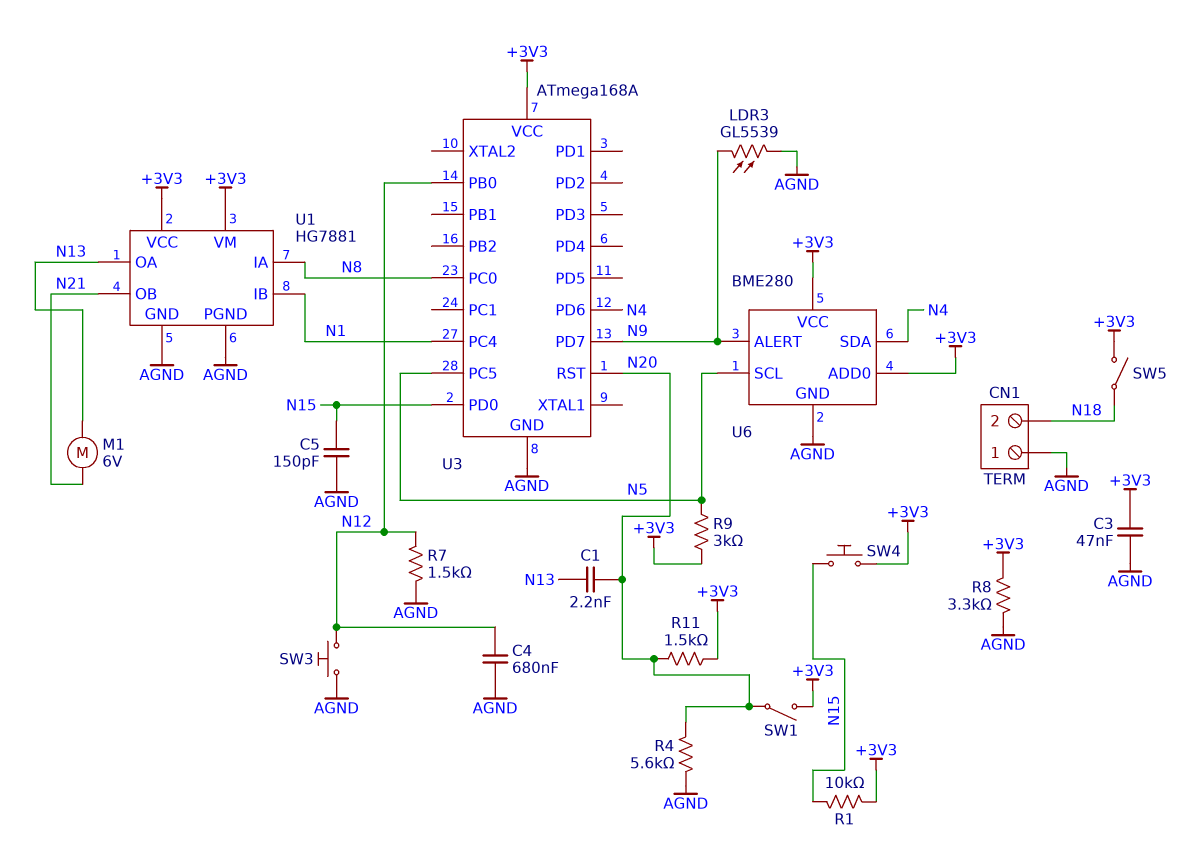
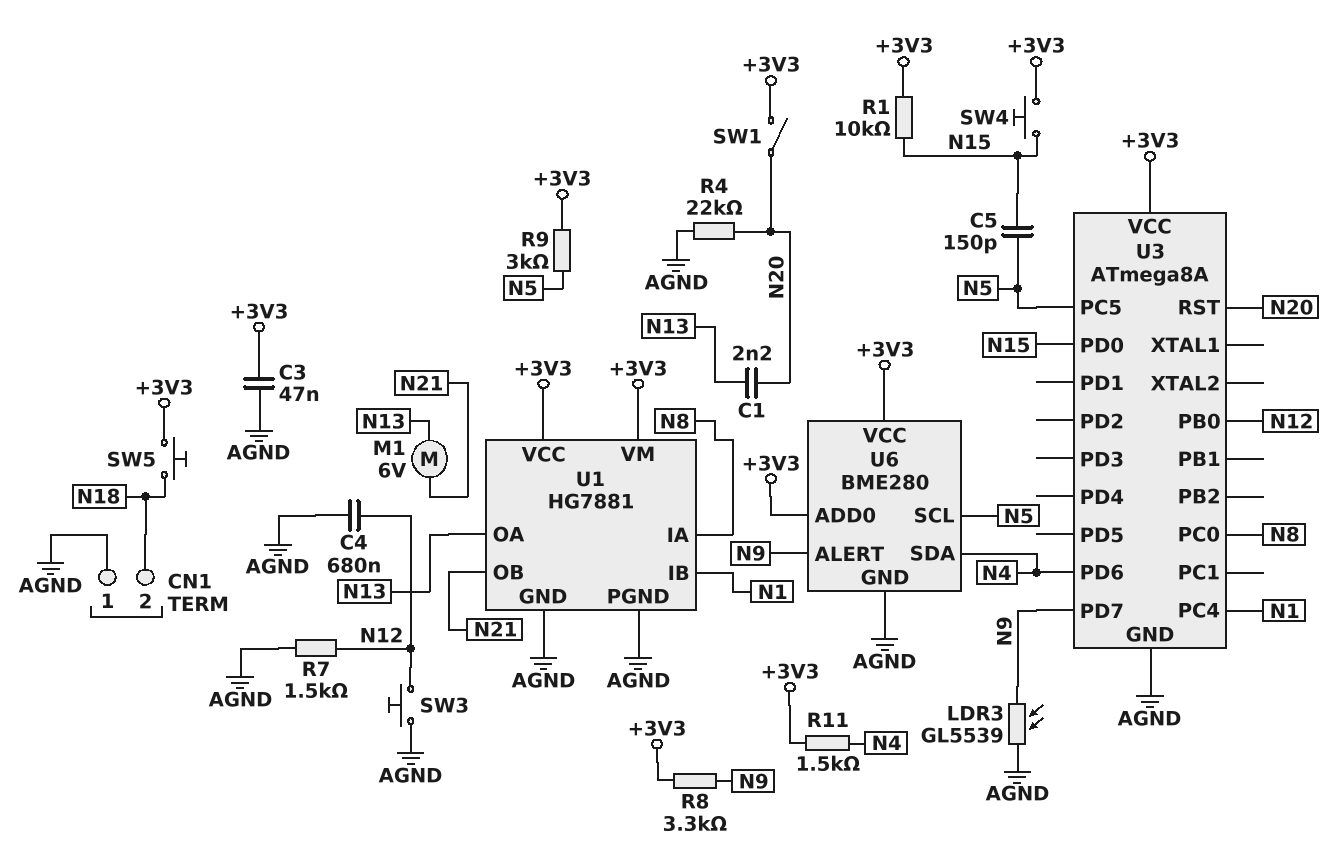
C5: 150pF (AGND, N15) -> 150pF (N5, N15)
R4: 5.6k (AGND, N20) -> 22k (AGND, N20)
R8: 3.3k (+3V3, AGND) -> 3.3k (+3V3, N9)
R11: 1.5k (+3V3, N20) -> 1.5k (+3V3, N4)
SW5: switch (+3V3, N18) -> button (+3V3, N18)
U3: ATmega168A -> ATmega8A

